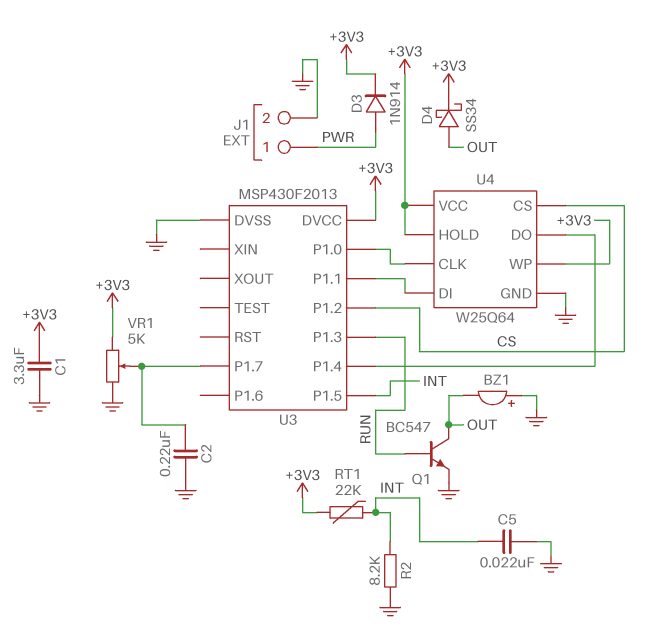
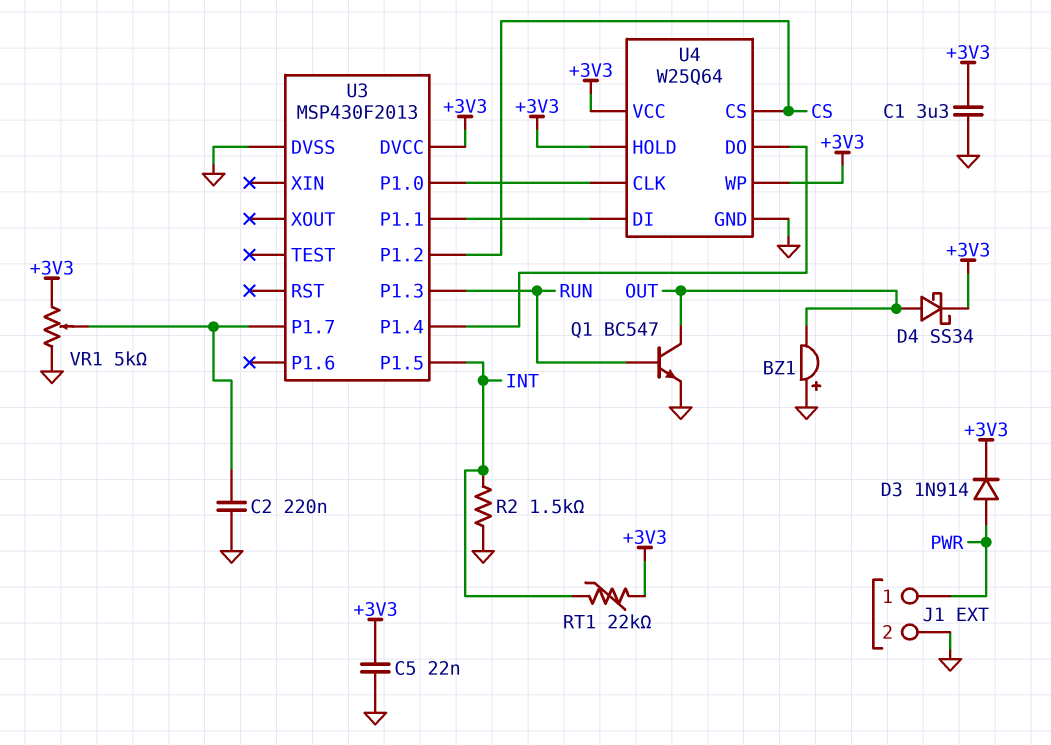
C5: 22nF (GND, INT) -> 22nF (+3V3, GND)
R2: 8.2k (GND, INT) -> 1.5k (GND, INT)

